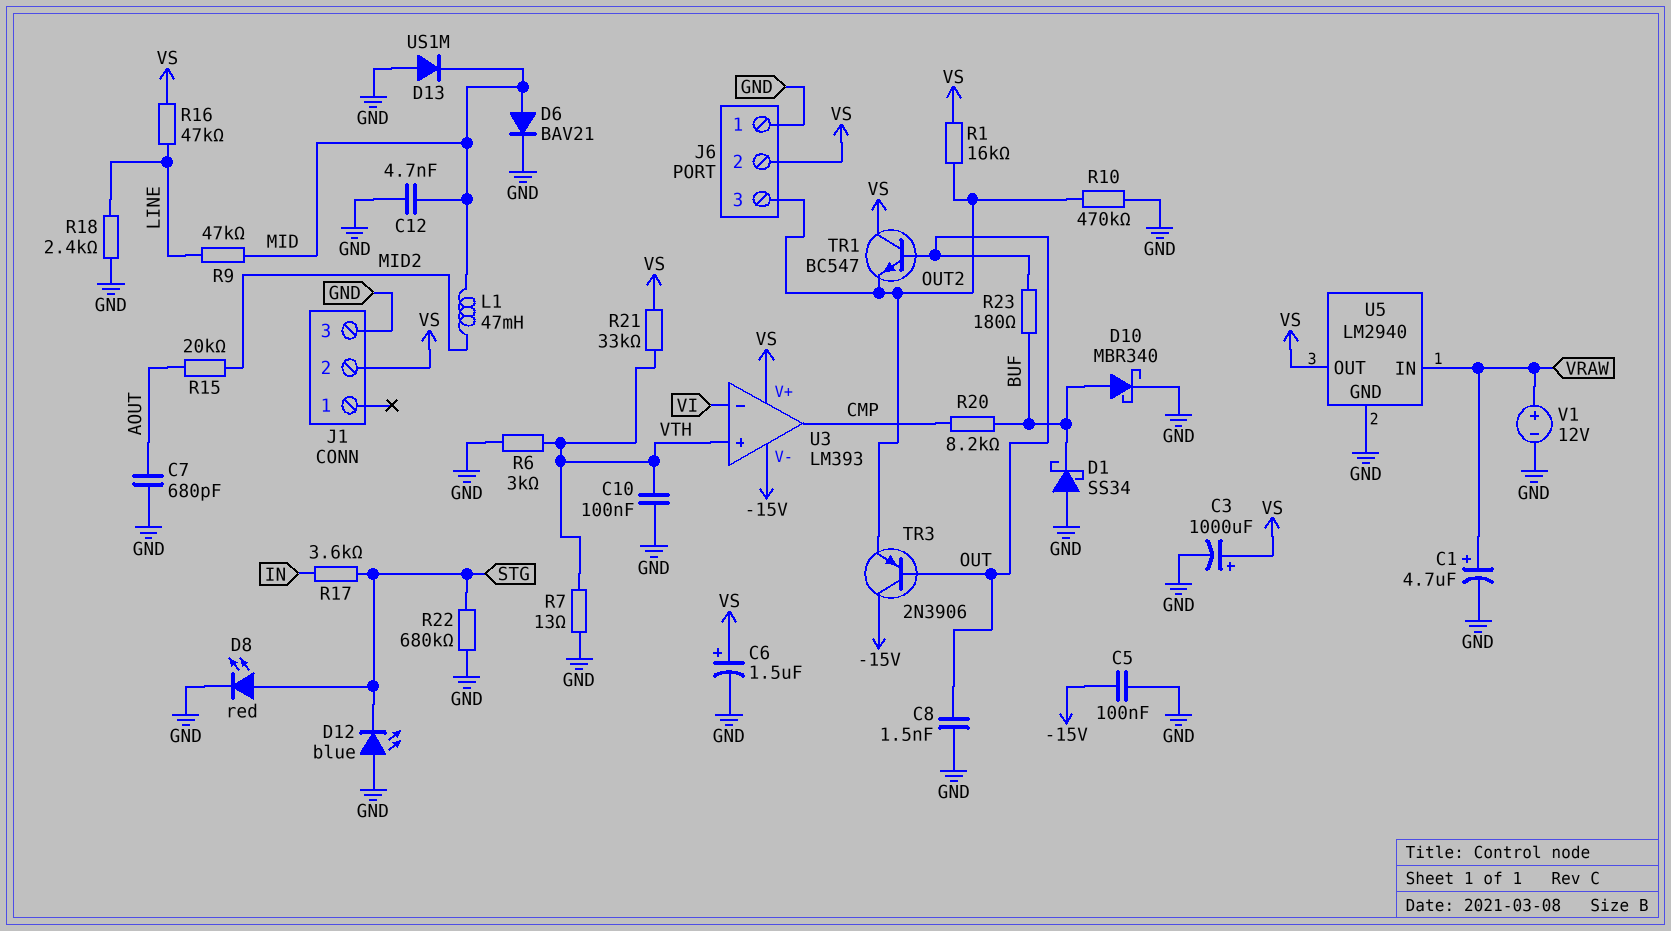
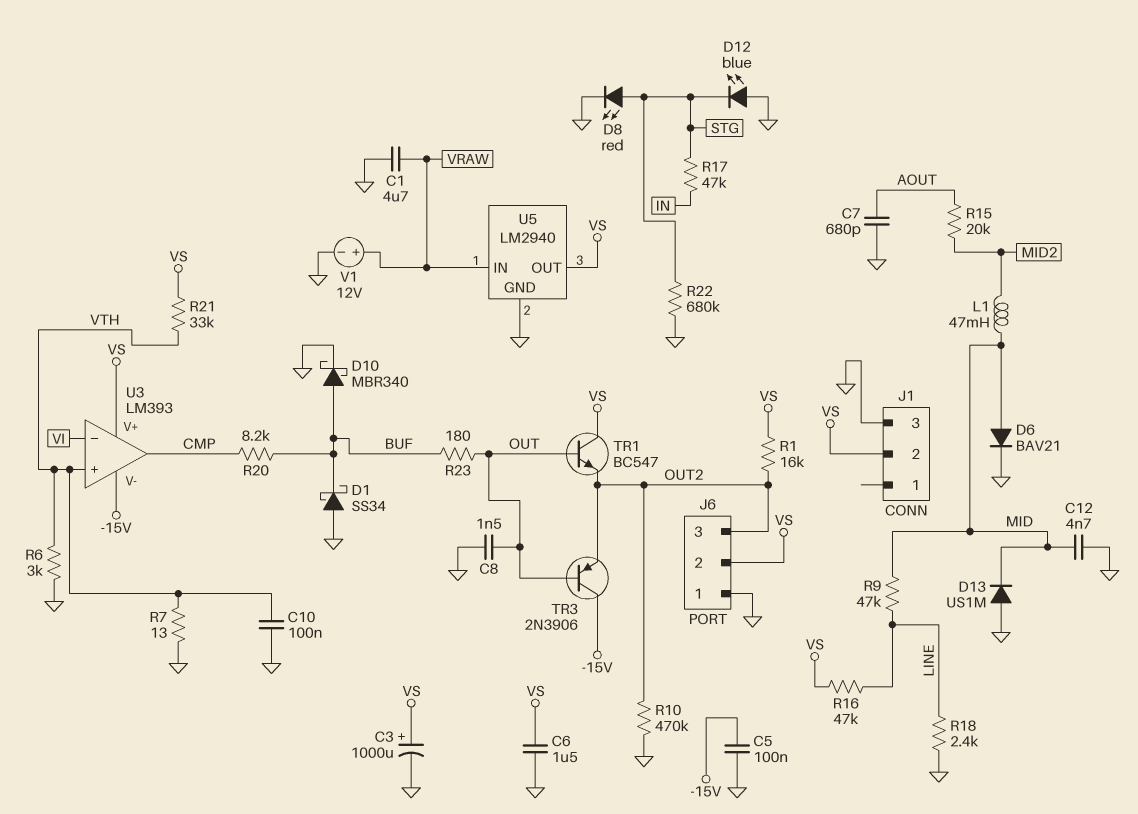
C1: 4.7uF (plus VRAW, minus GND) -> 4.7uF (GND, VRAW)
C6: 1.5uF (plus VS, minus GND) -> 1.5uF (GND, VS)
R17: 3.6k (IN, STG) -> 47k (IN, STG)

